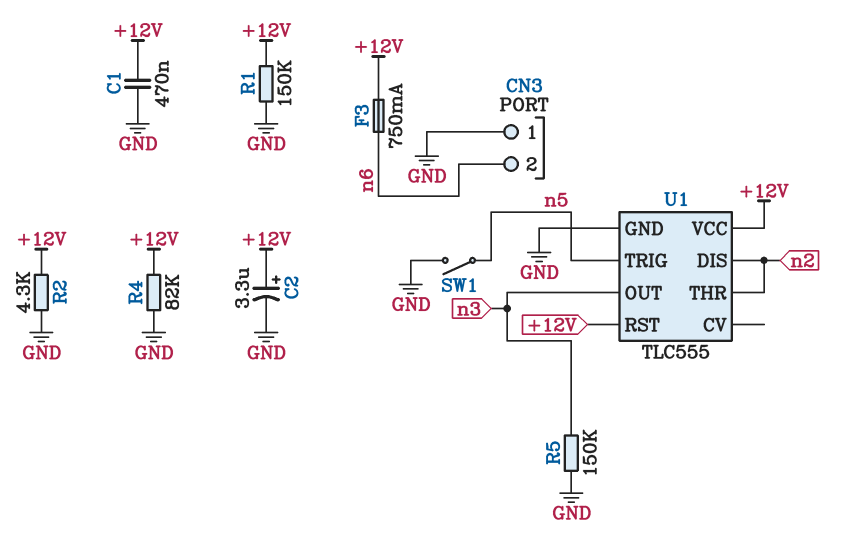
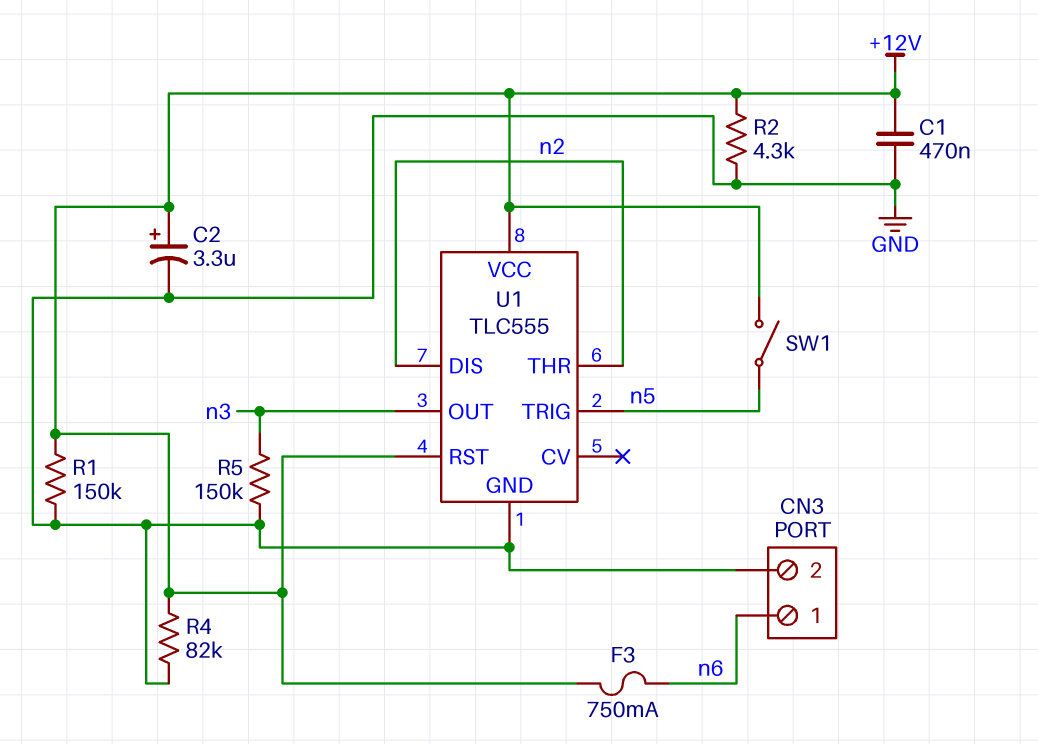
CN3 pin 1: GND -> n6
CN3 pin 2: n6 -> GND
SW1: switch (GND, n5) -> switch (+12V, n5)

